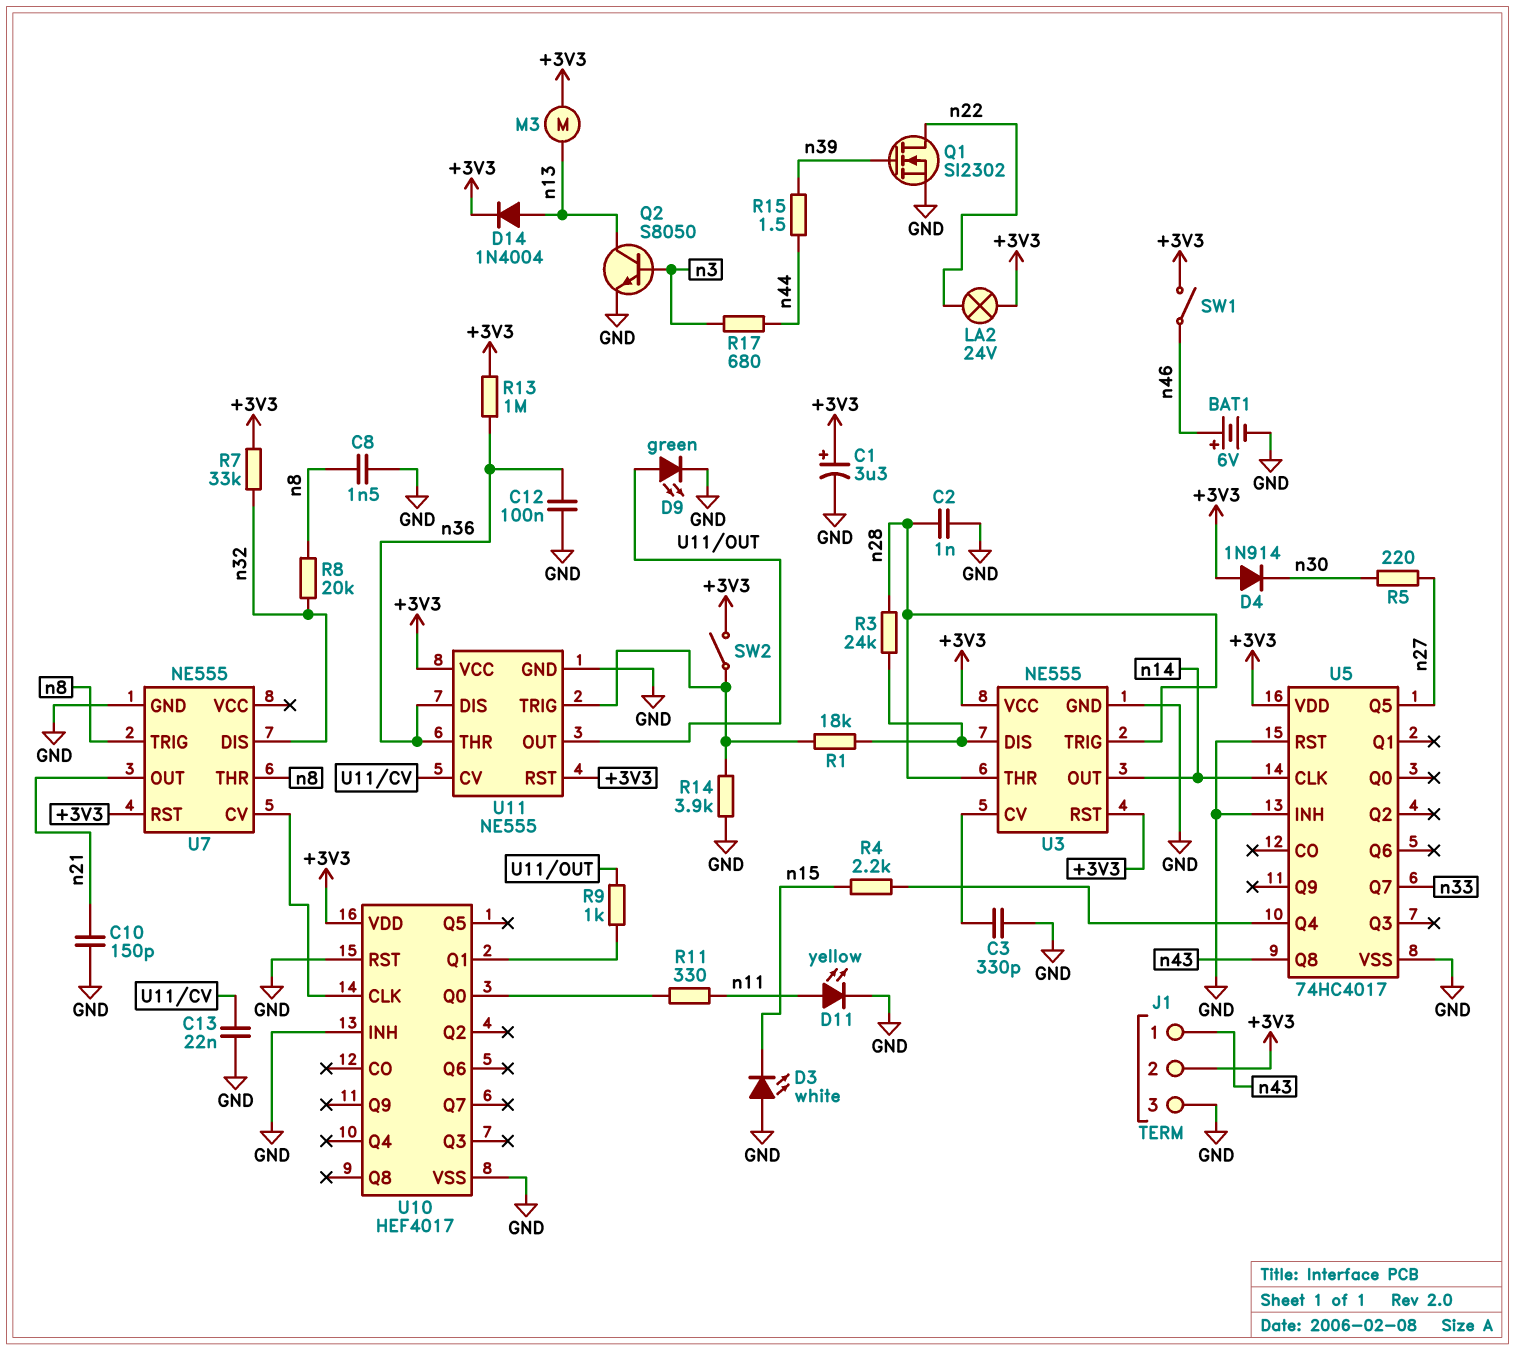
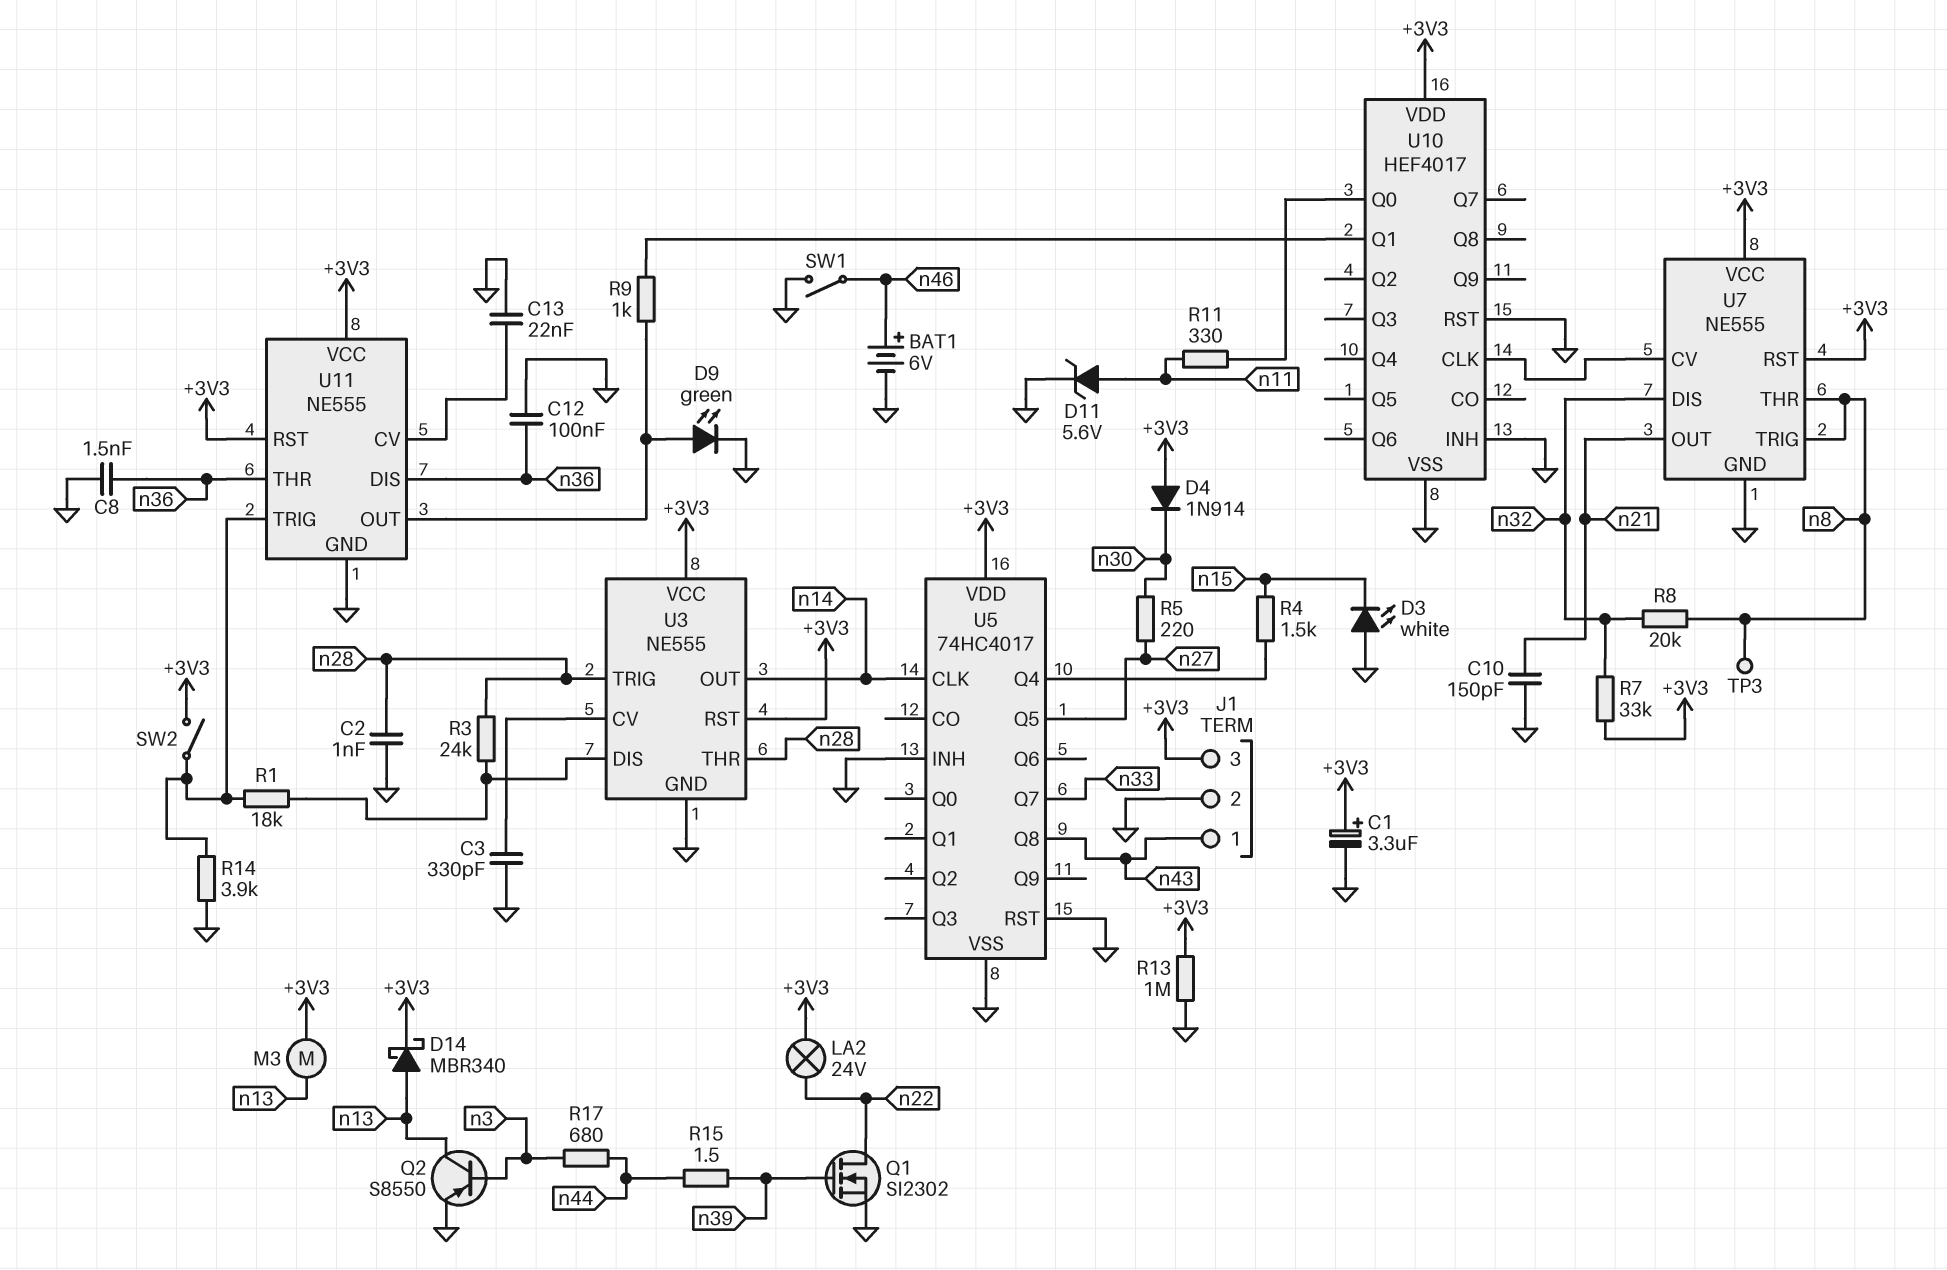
C8: 1.5nF (GND, n8) -> 1.5nF (GND, n36)
D11: LED yellow (A n11, K GND) -> zener 5.6V (A n11, K GND)
D14: diode 1N4004 (A n13, K +3V3) -> schottky MBR340 (A n13, K +3V3)
J1 pin 2: +3V3 -> GND
J1 pin 3: GND -> +3V3
Q2: NPN S8050 (B n3, C n13, E GND) -> PNP S8550 (B n3, C n13, E GND)
R4: 2.2k (U5/Q4, n15) -> 1.5k (U5/Q4, n15)
R13: 1M (+3V3, n36) -> 1M (+3V3, GND)
SW1: switch (+3V3, n46) -> switch (GND, n46)
TP3: none -> test point (n8)
U7 pin VCC: none -> +3V3

